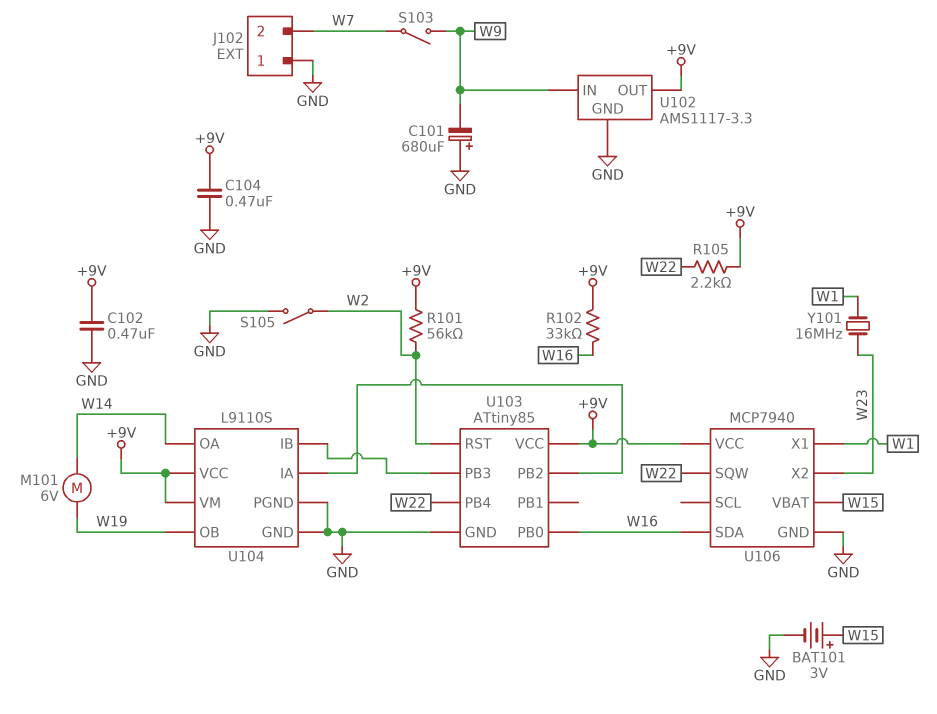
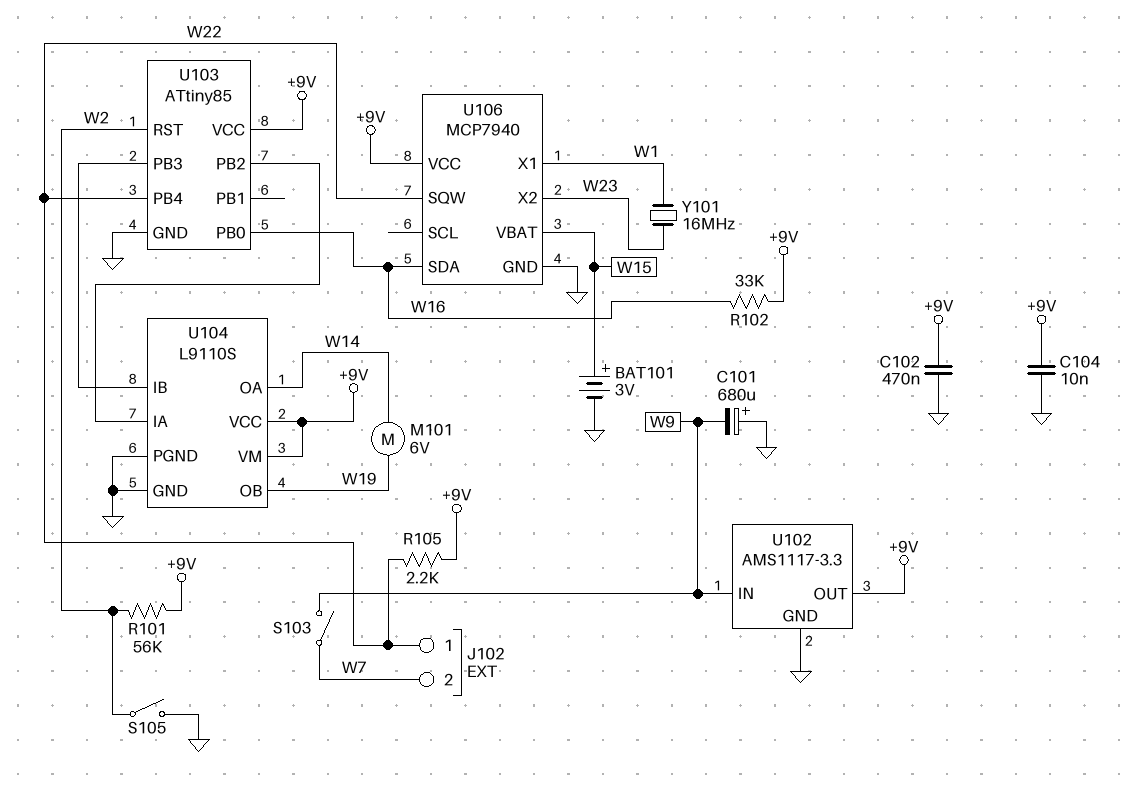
C104: 470nF (+9V, GND) -> 10nF (+9V, GND)
J102 pin 1: GND -> W22

